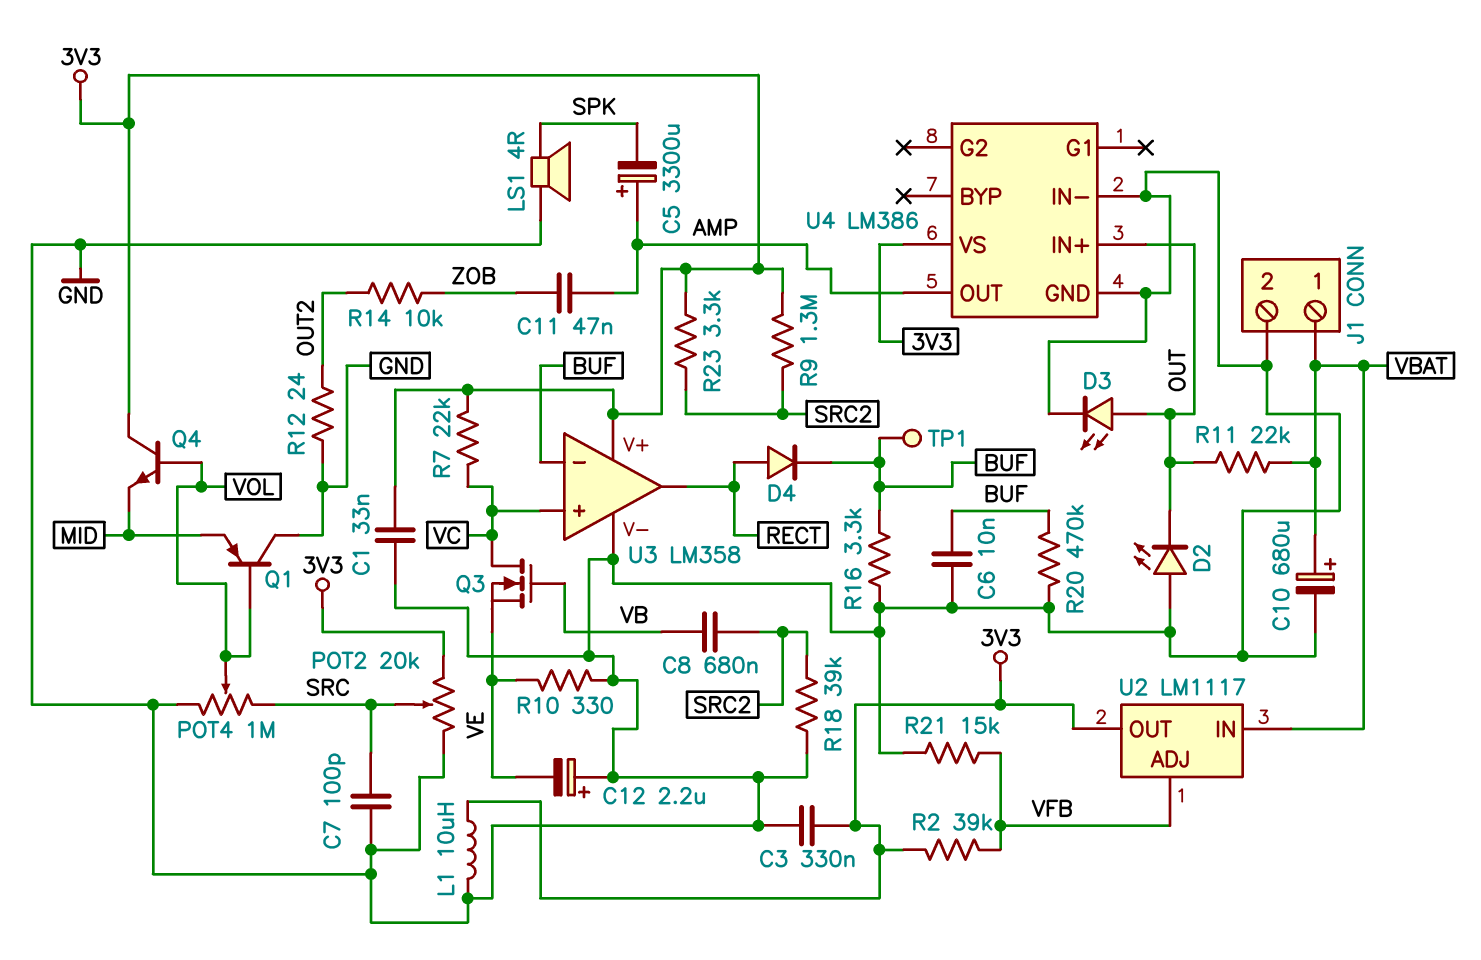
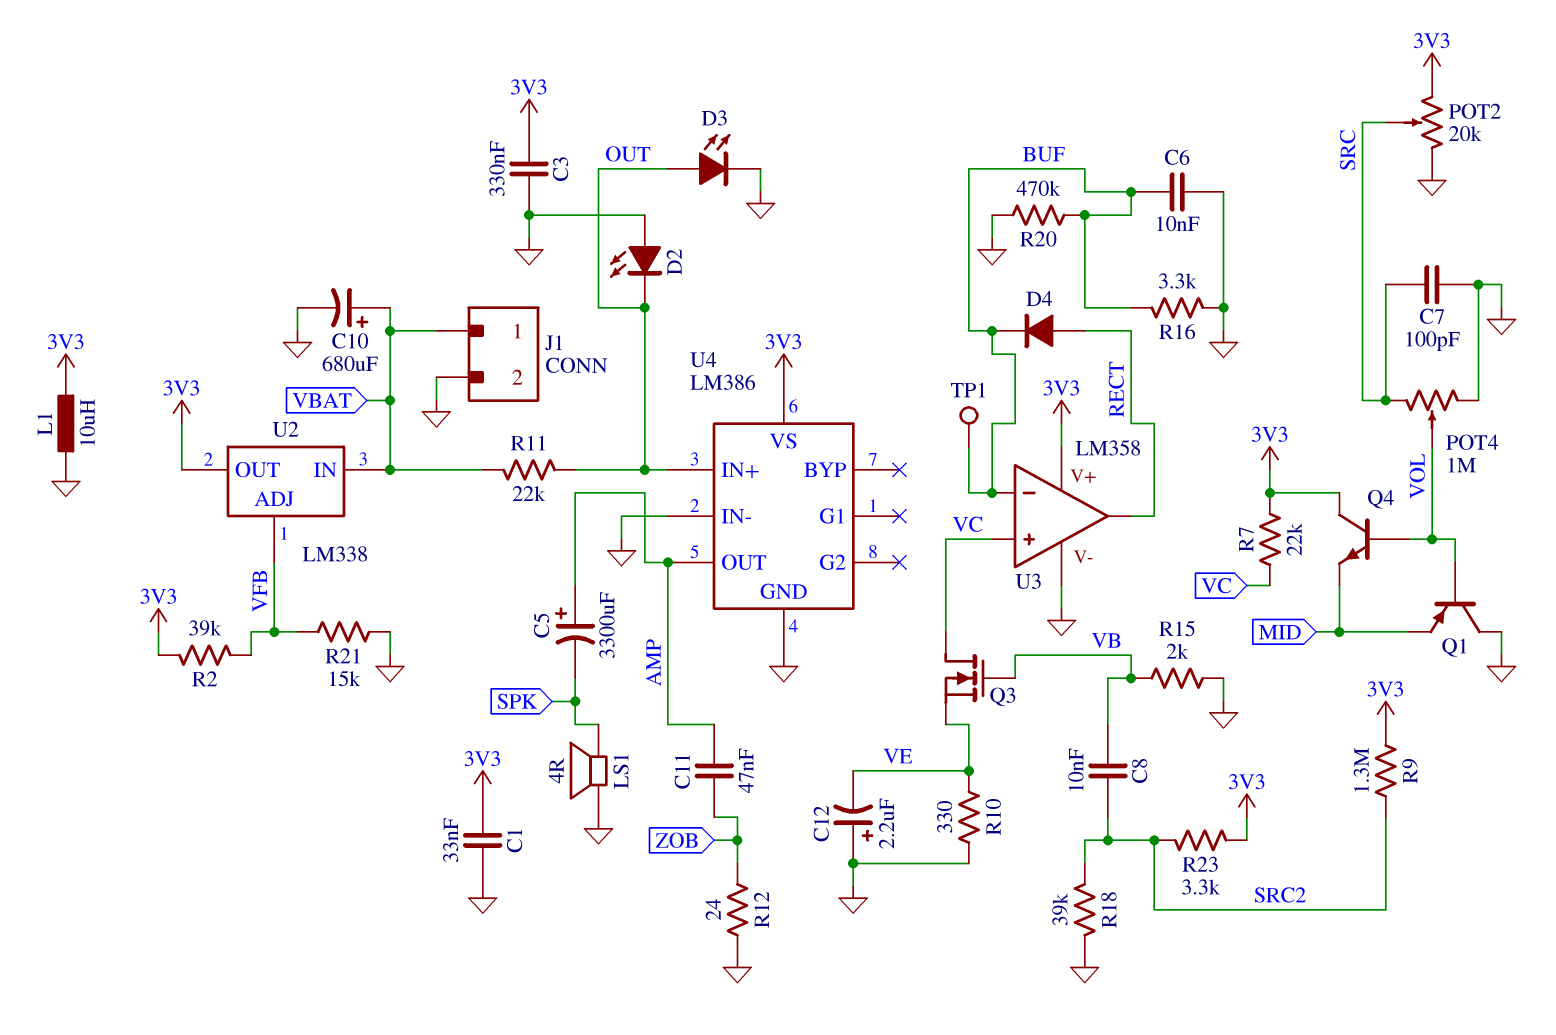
C8: 680nF (SRC2, VB) -> 10nF (SRC2, VB)
R12: 24 (GND, OUT2) -> 24 (GND, ZOB)
R14: 10k (OUT2, ZOB) -> none
R15: none -> 2k (GND, VB)
U2: LM1117 -> LM338

